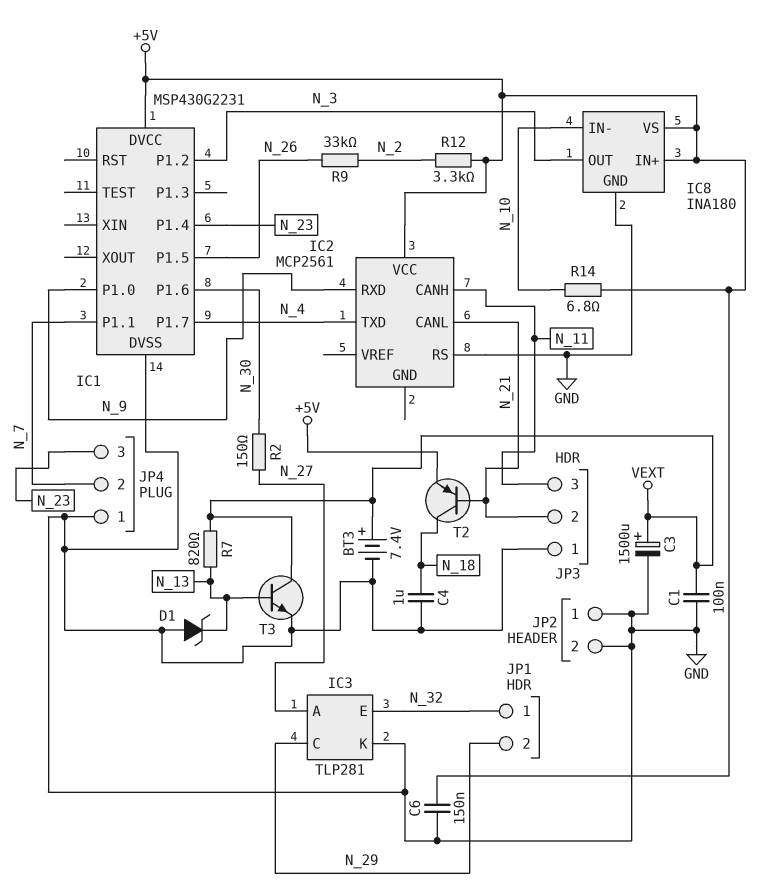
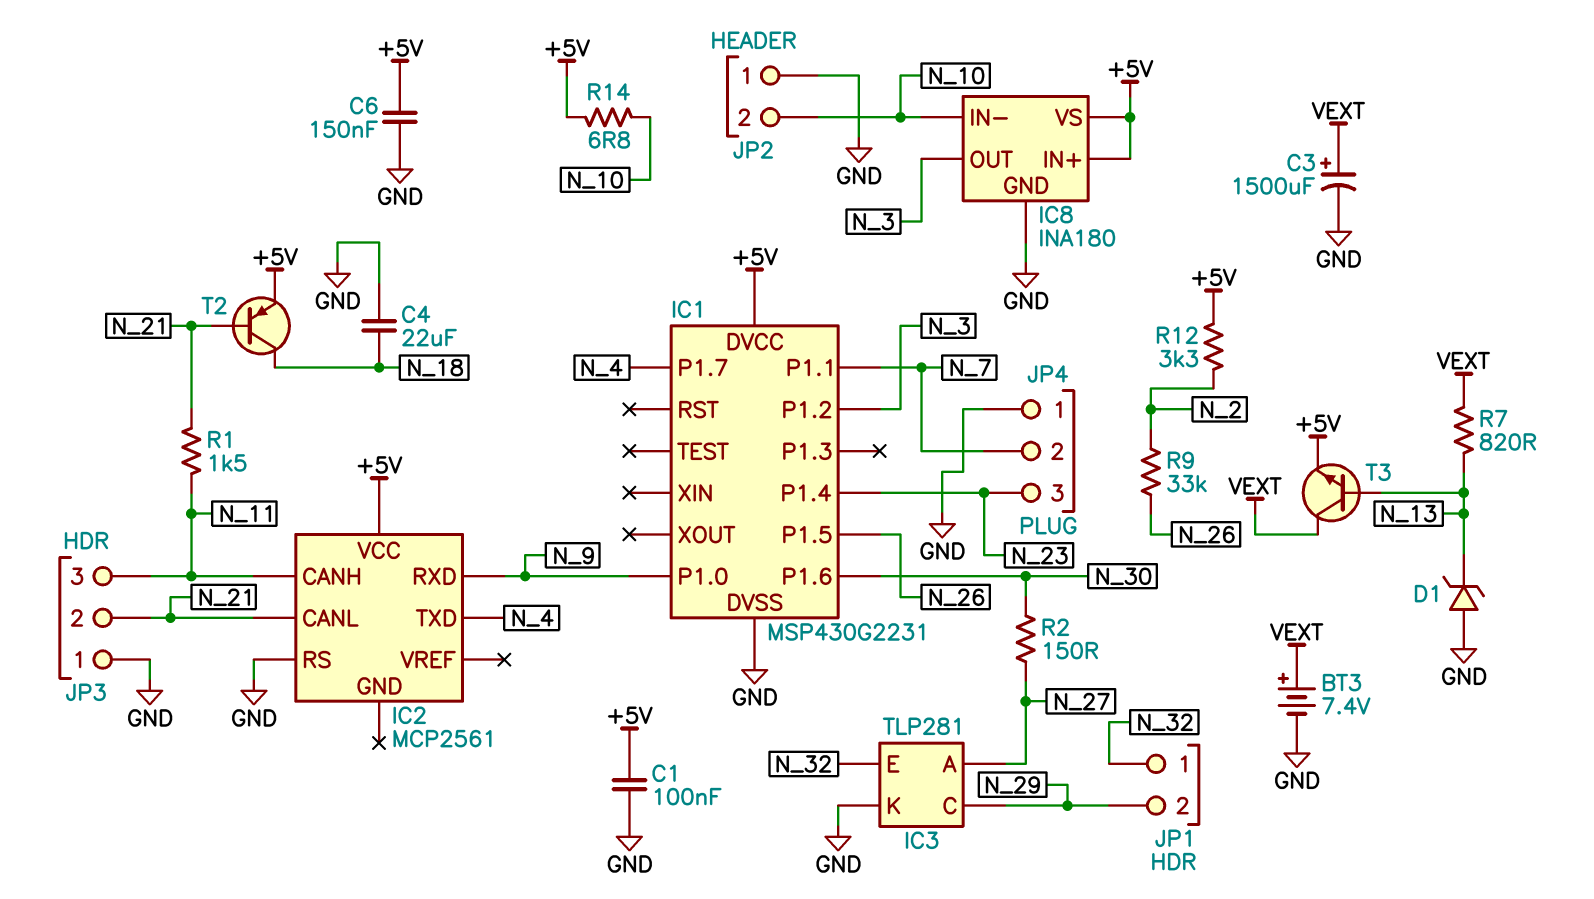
C1: 100nF (GND, VEXT) -> 100nF (+5V, GND)
C4: 1uF (GND, N_18) -> 22uF (GND, N_18)
JP2 pin 2: GND -> N_10
R1: none -> 1.5k (N_11, N_21)
T3: NPN (B N_13, C VEXT, E GND) -> NPN (B N_13, C VEXT, E +5V)

